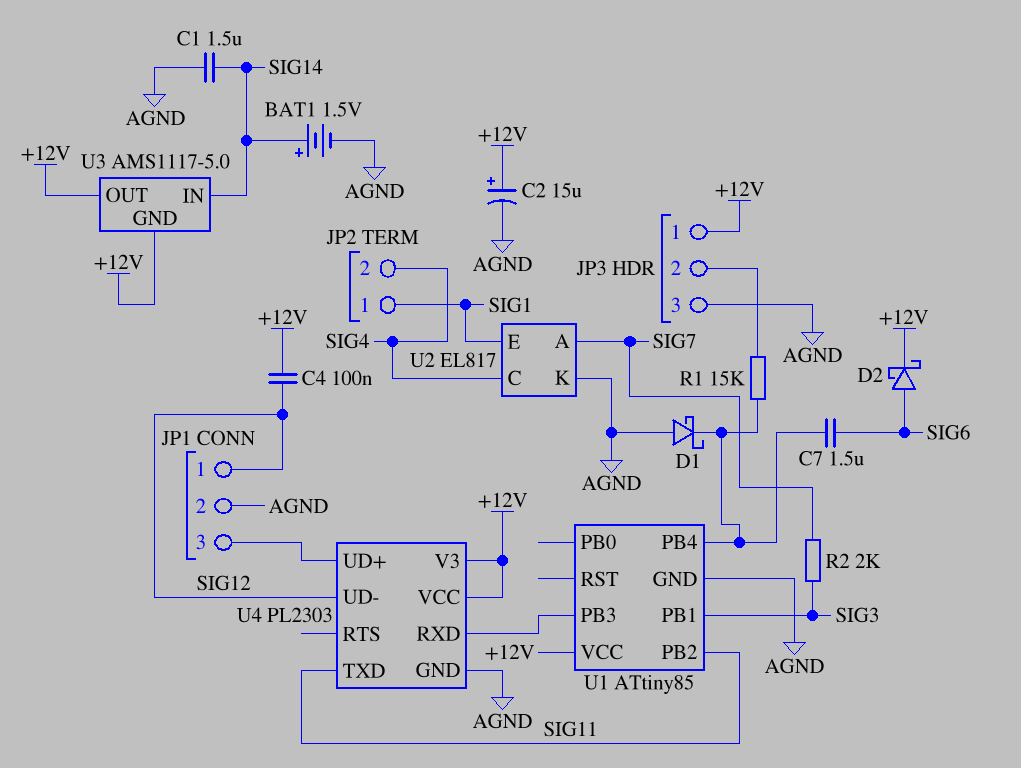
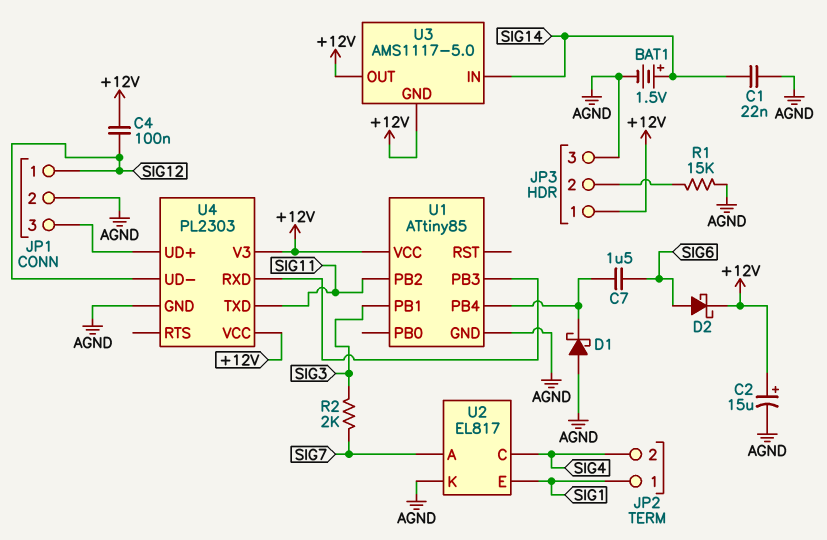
C1: 1.5uF (AGND, SIG14) -> 22nF (AGND, SIG14)
R1: 15k (JP3/2, U1/PB4) -> 15k (AGND, JP3/2)

